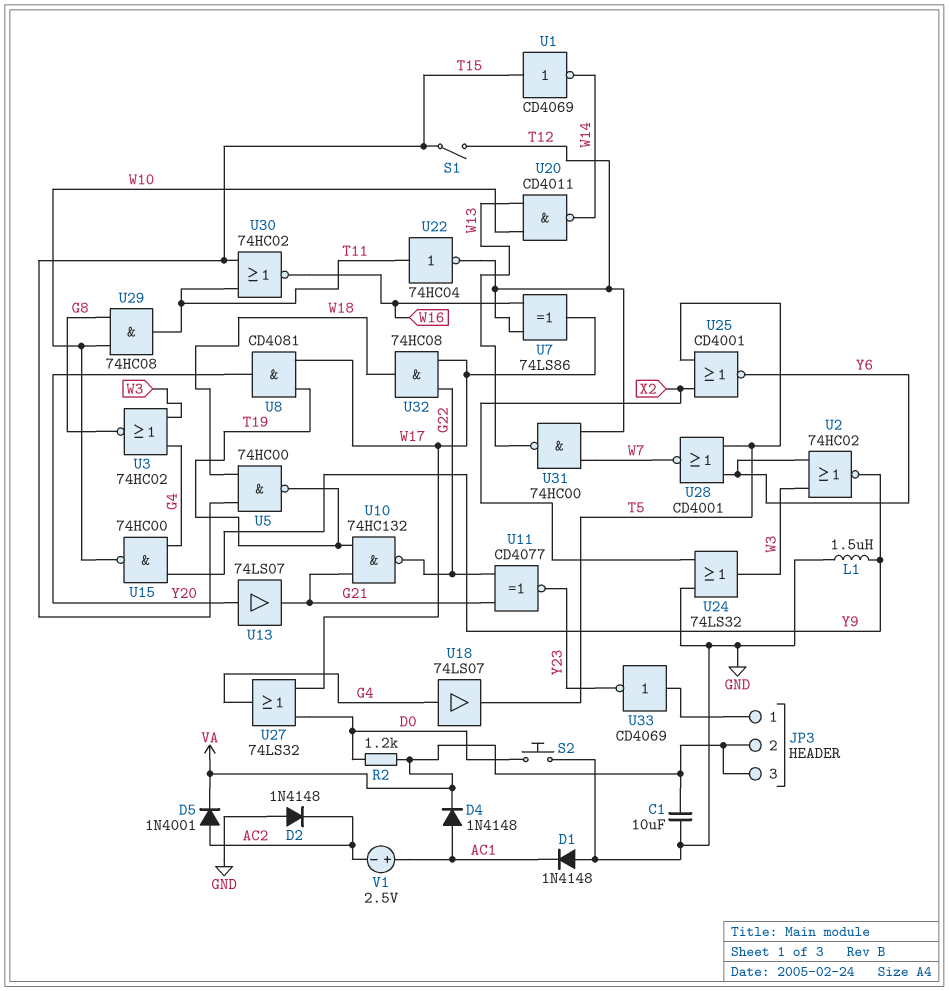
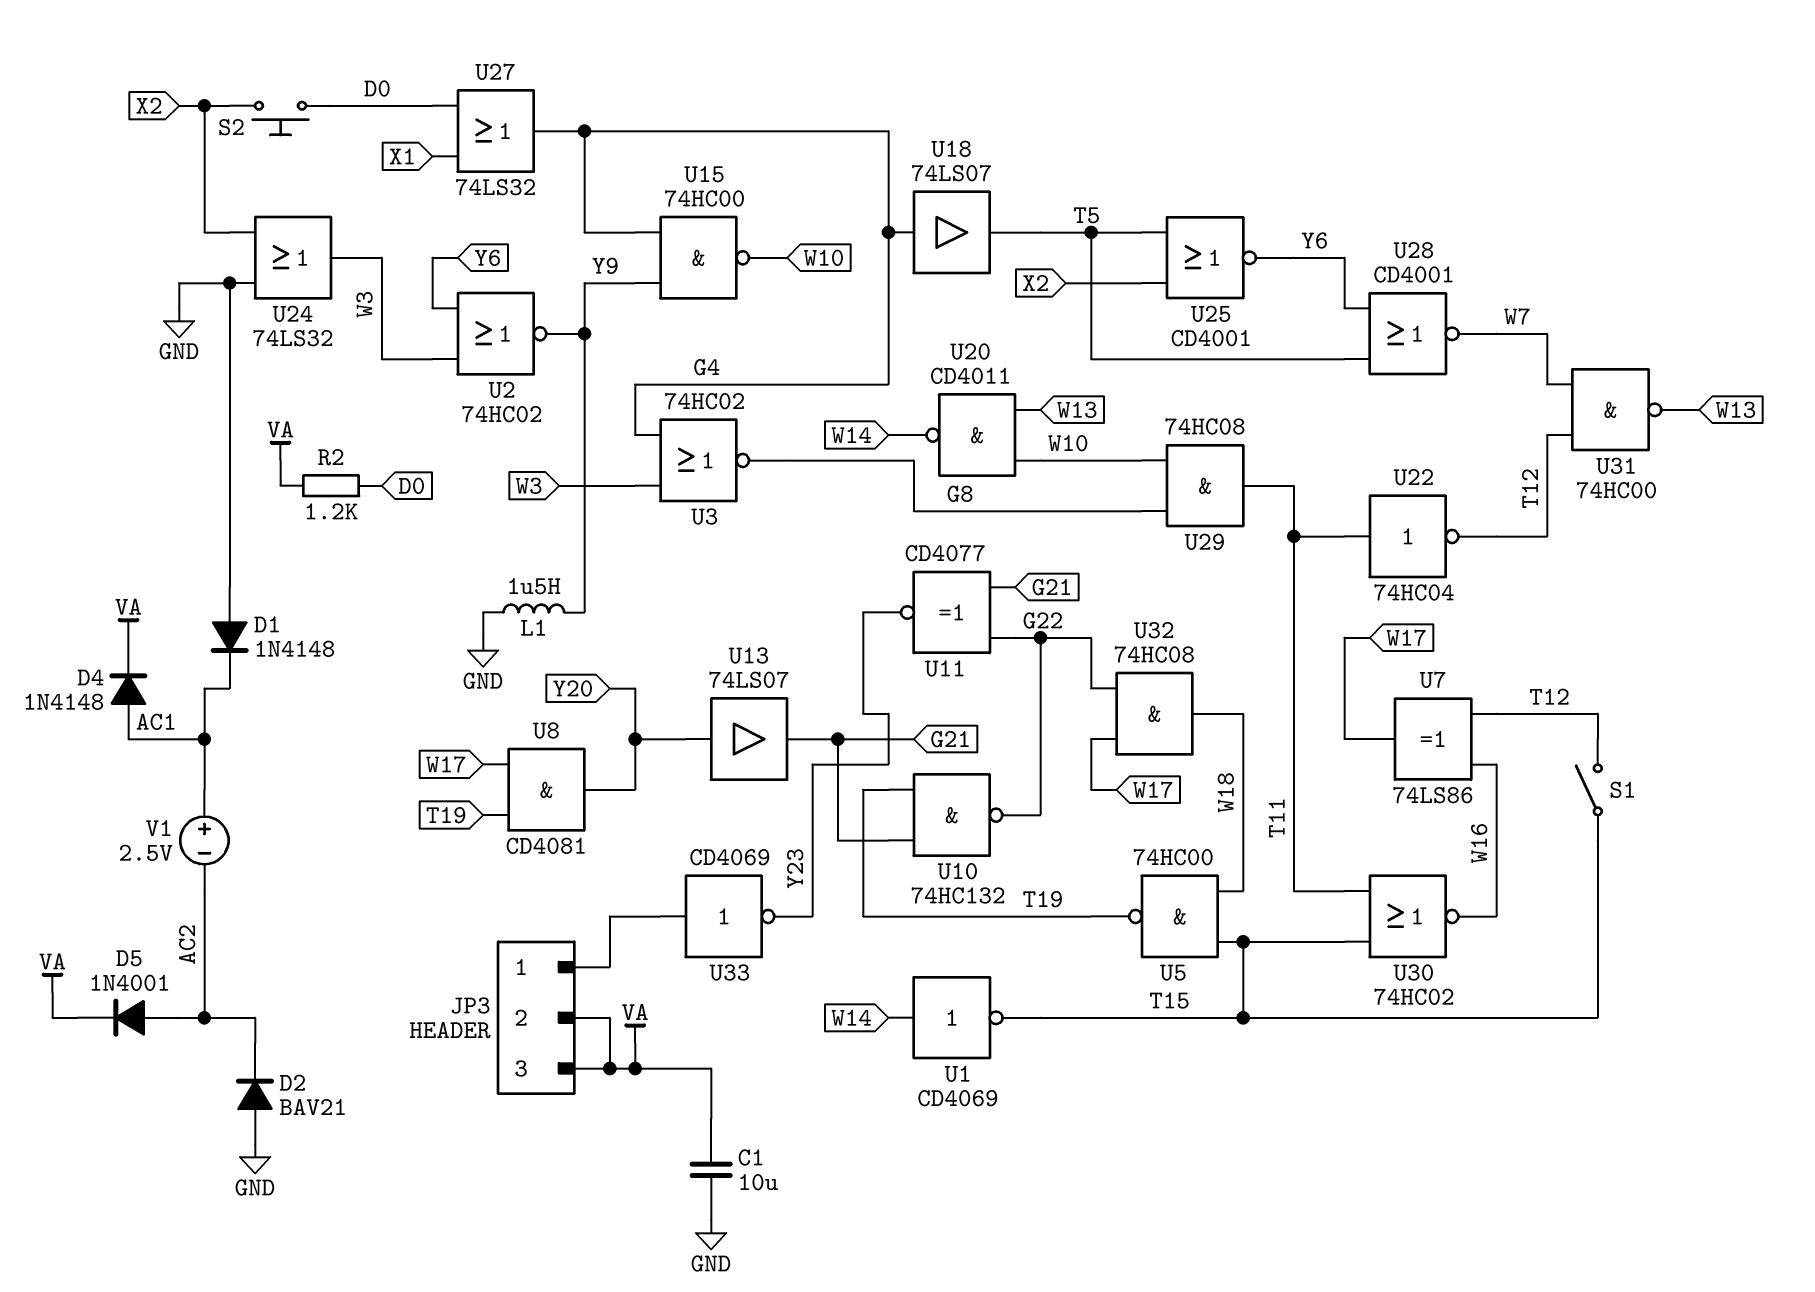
D2: diode 1N4148 (A GND, K AC2) -> diode BAV21 (A GND, K AC2)
S2: button (D0, GND) -> button (D0, X2)
U1: NOT CD4069 (in T15, out W14) -> NOT CD4069 (in W14, out T15)
U27: OR 74LS32 (in D0, in W17, out G4) -> OR 74LS32 (in D0, in X1, out G4)

